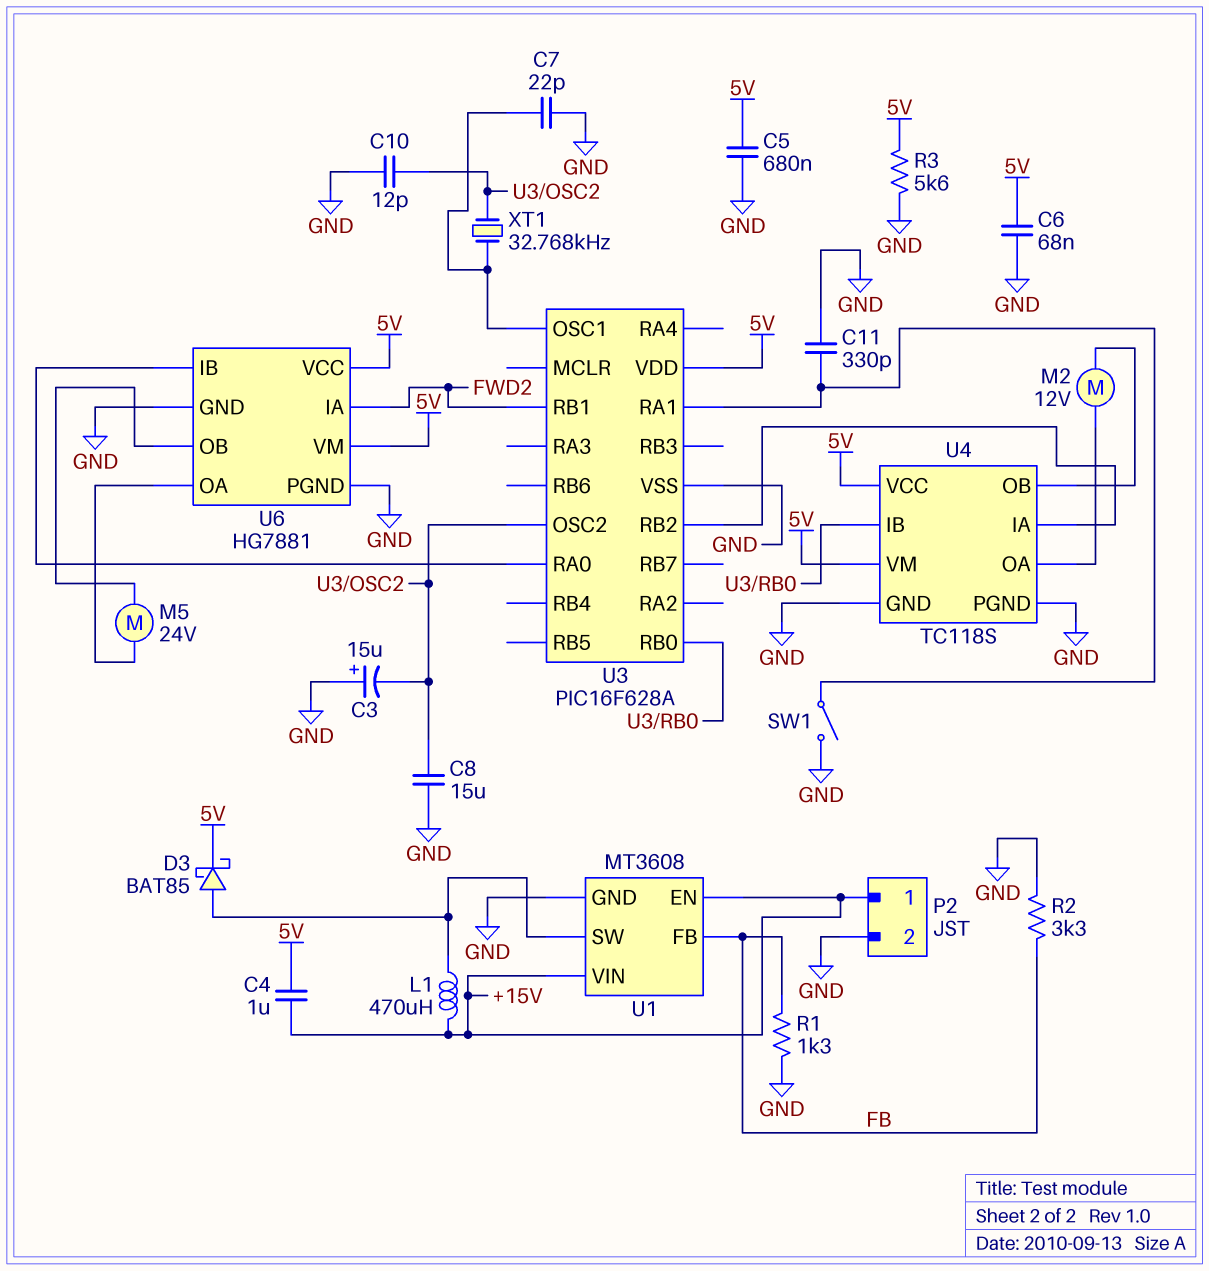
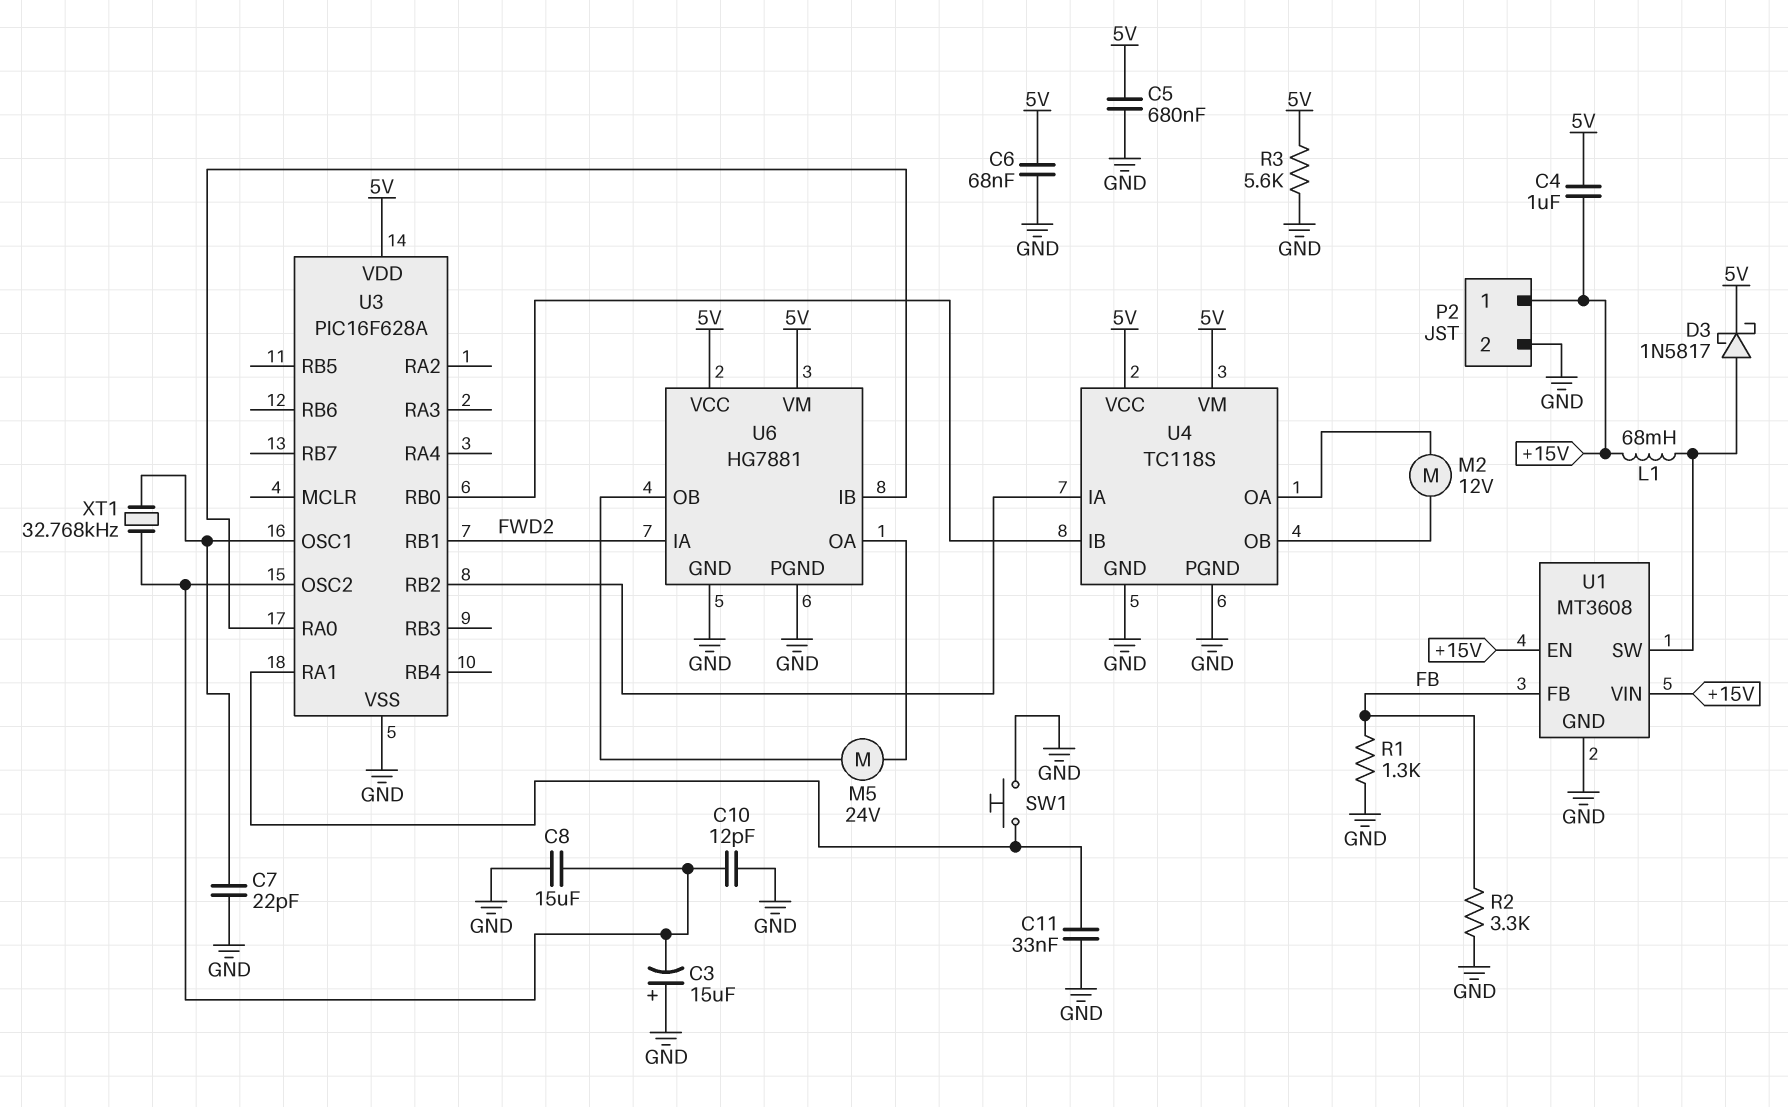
C11: 330pF (GND, U3/RA1) -> 33nF (GND, U3/RA1)
D3: schottky BAT85 (A U1/SW, K 5V) -> schottky 1N5817 (A U1/SW, K 5V)
L1: 470uH (+15V, U1/SW) -> 68mH (+15V, U1/SW)
SW1: switch (GND, U3/RA1) -> button (GND, U3/RA1)

